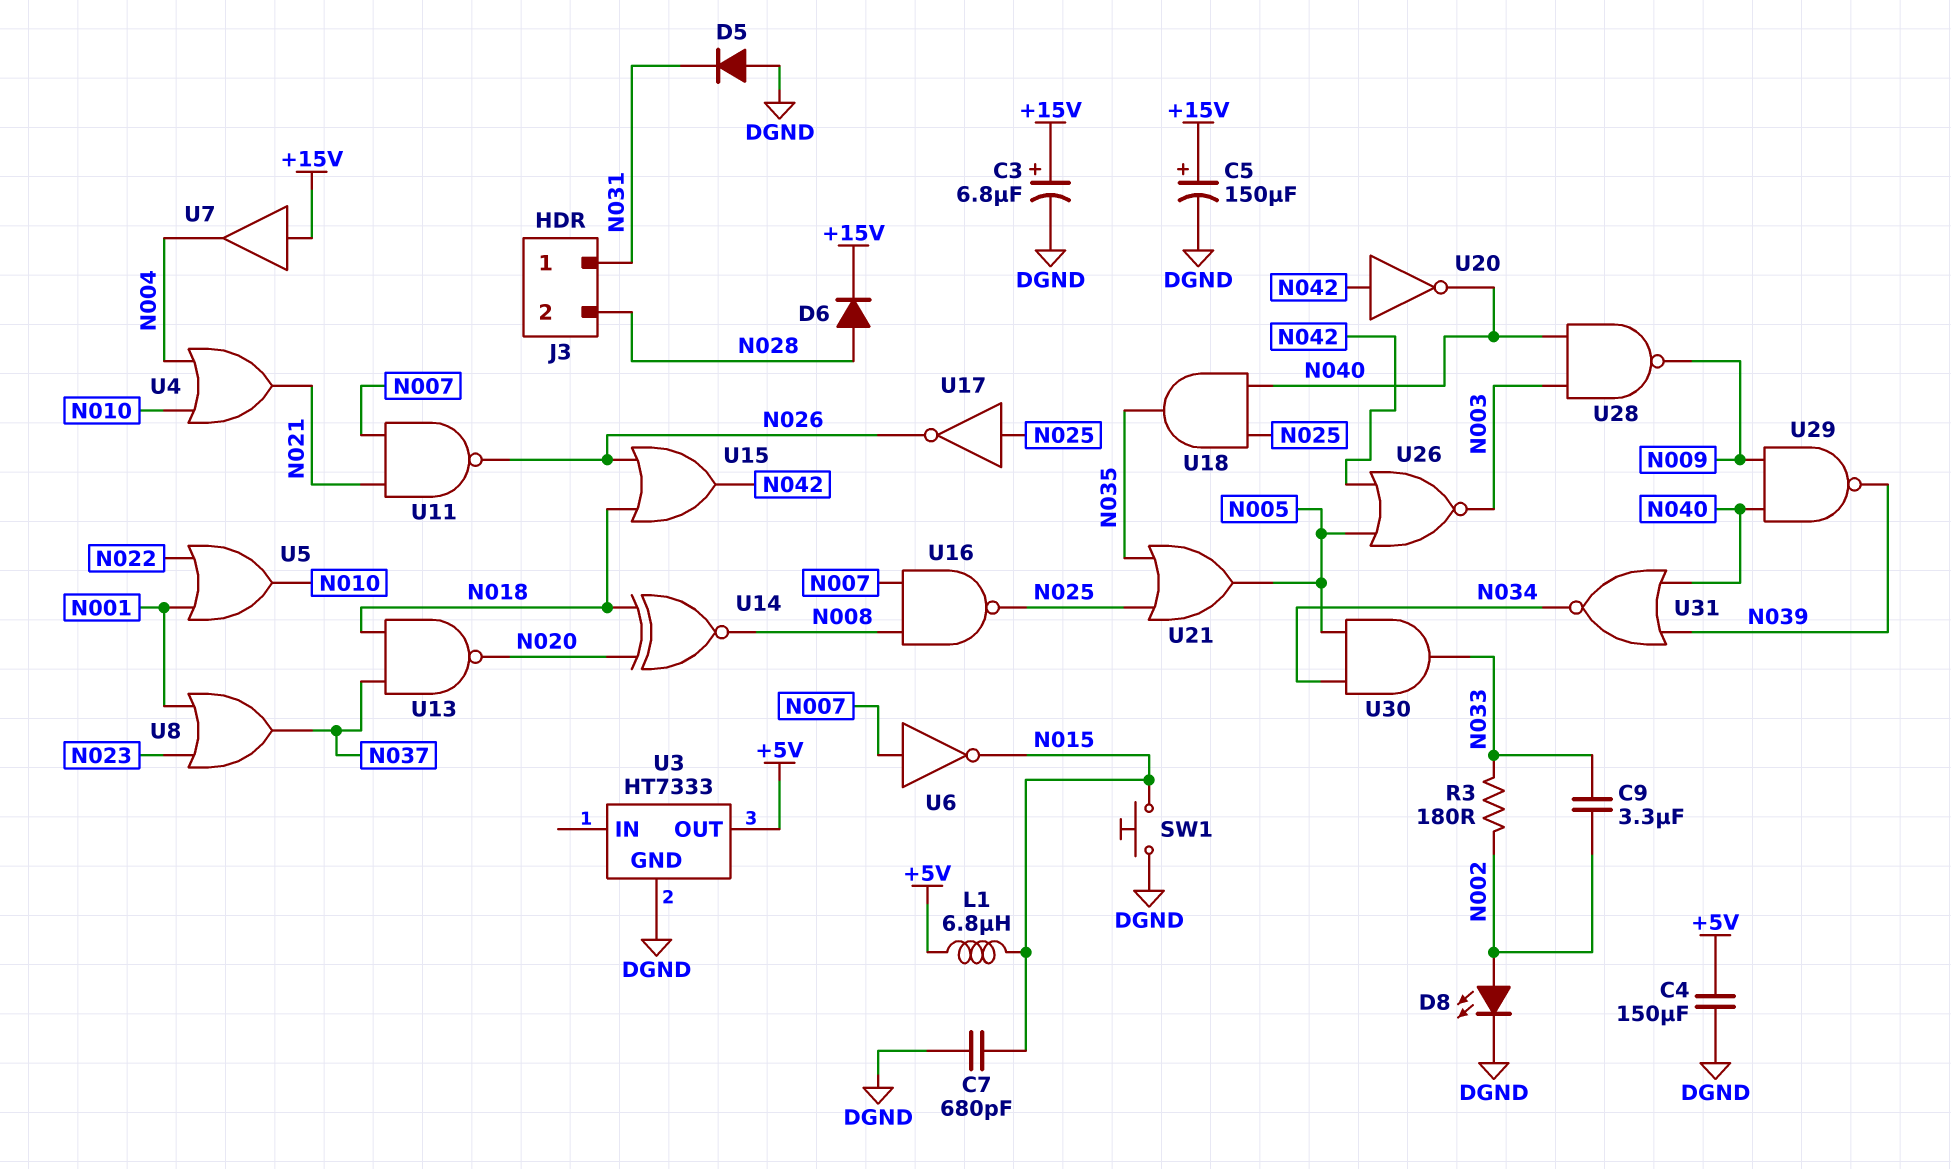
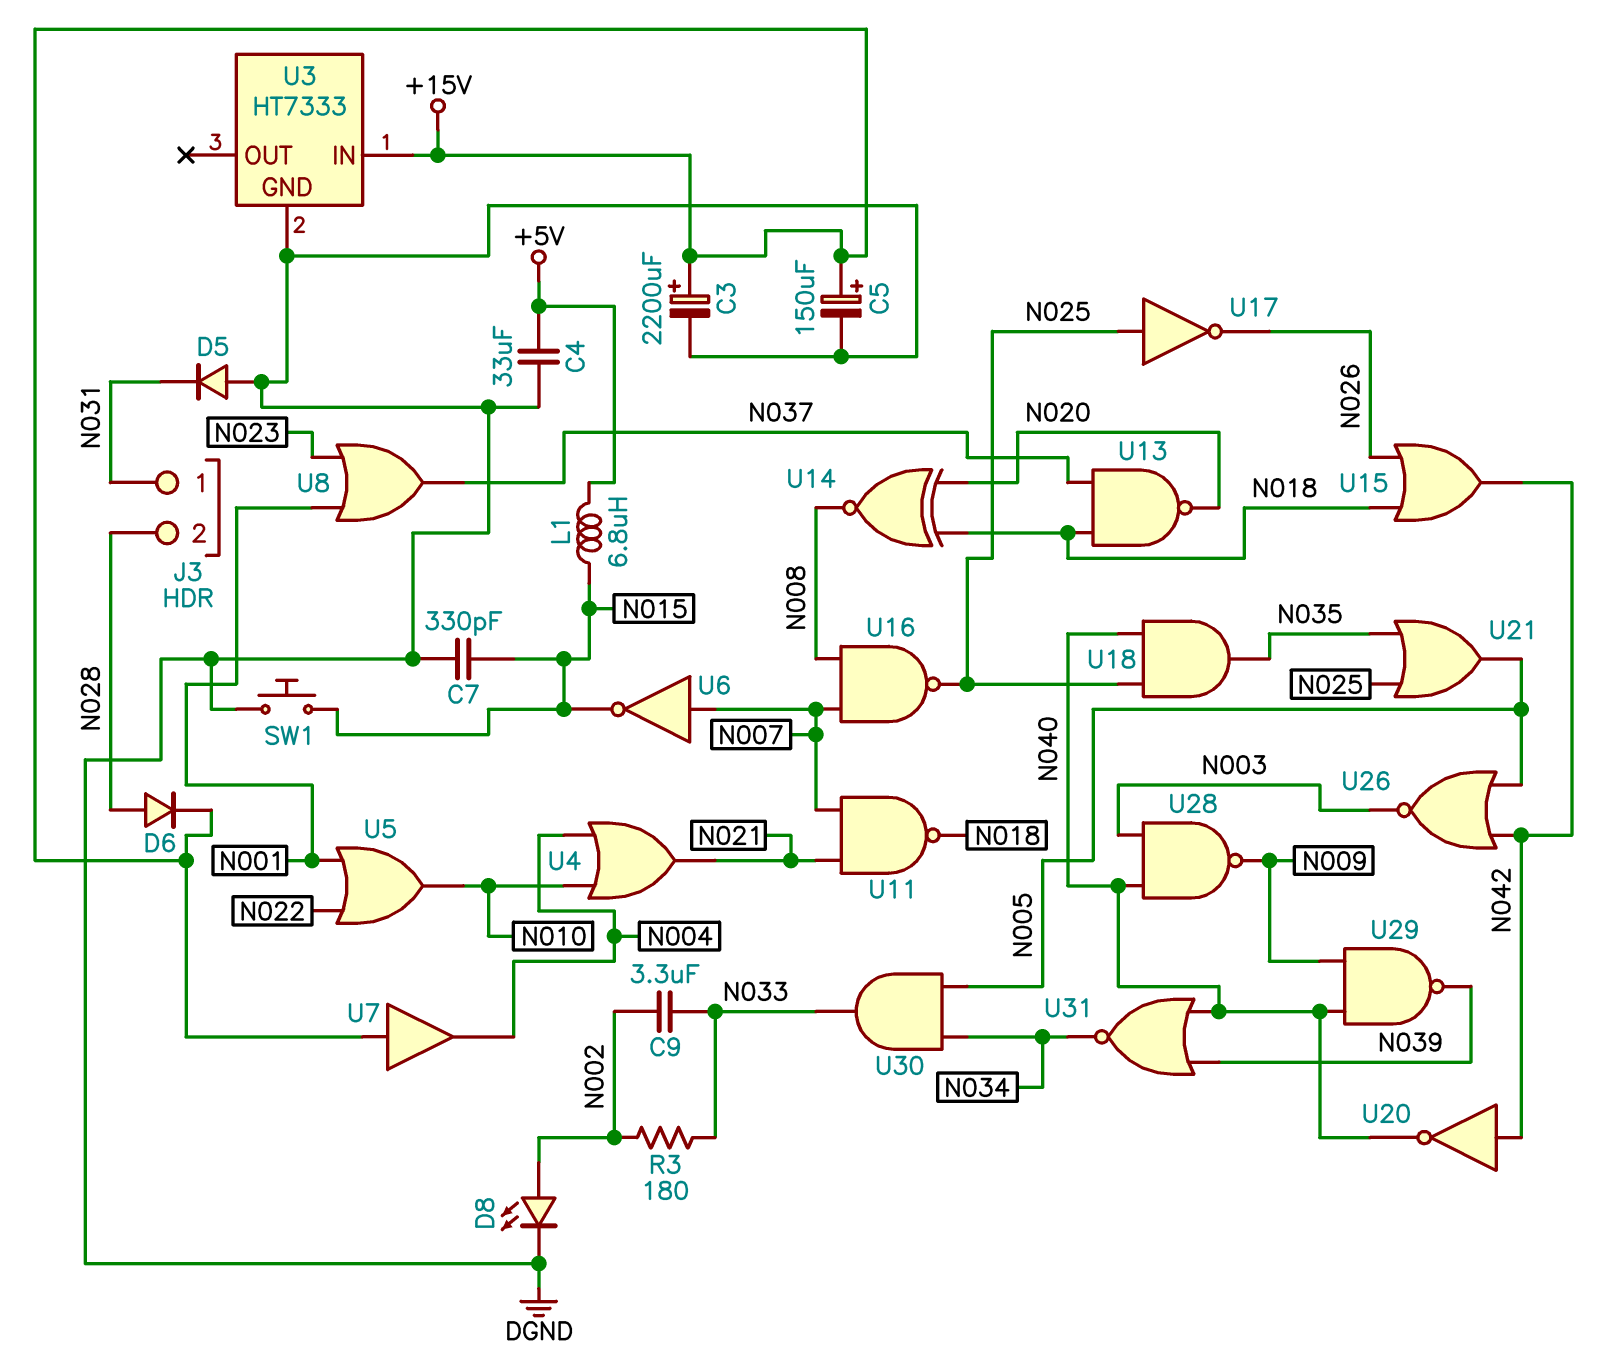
C3: 6.8uF (plus +15V, minus DGND) -> 2200uF (plus +15V, minus DGND)
C4: 150uF (+5V, DGND) -> 33uF (+5V, DGND)
C7: 680pF (DGND, N015) -> 330pF (DGND, N015)
U3 pin IN: none -> +15V
U3 pin OUT: +5V -> none
U11: NAND (in N007, in N021, out N026) -> NAND (in N007, in N021, out N018)

